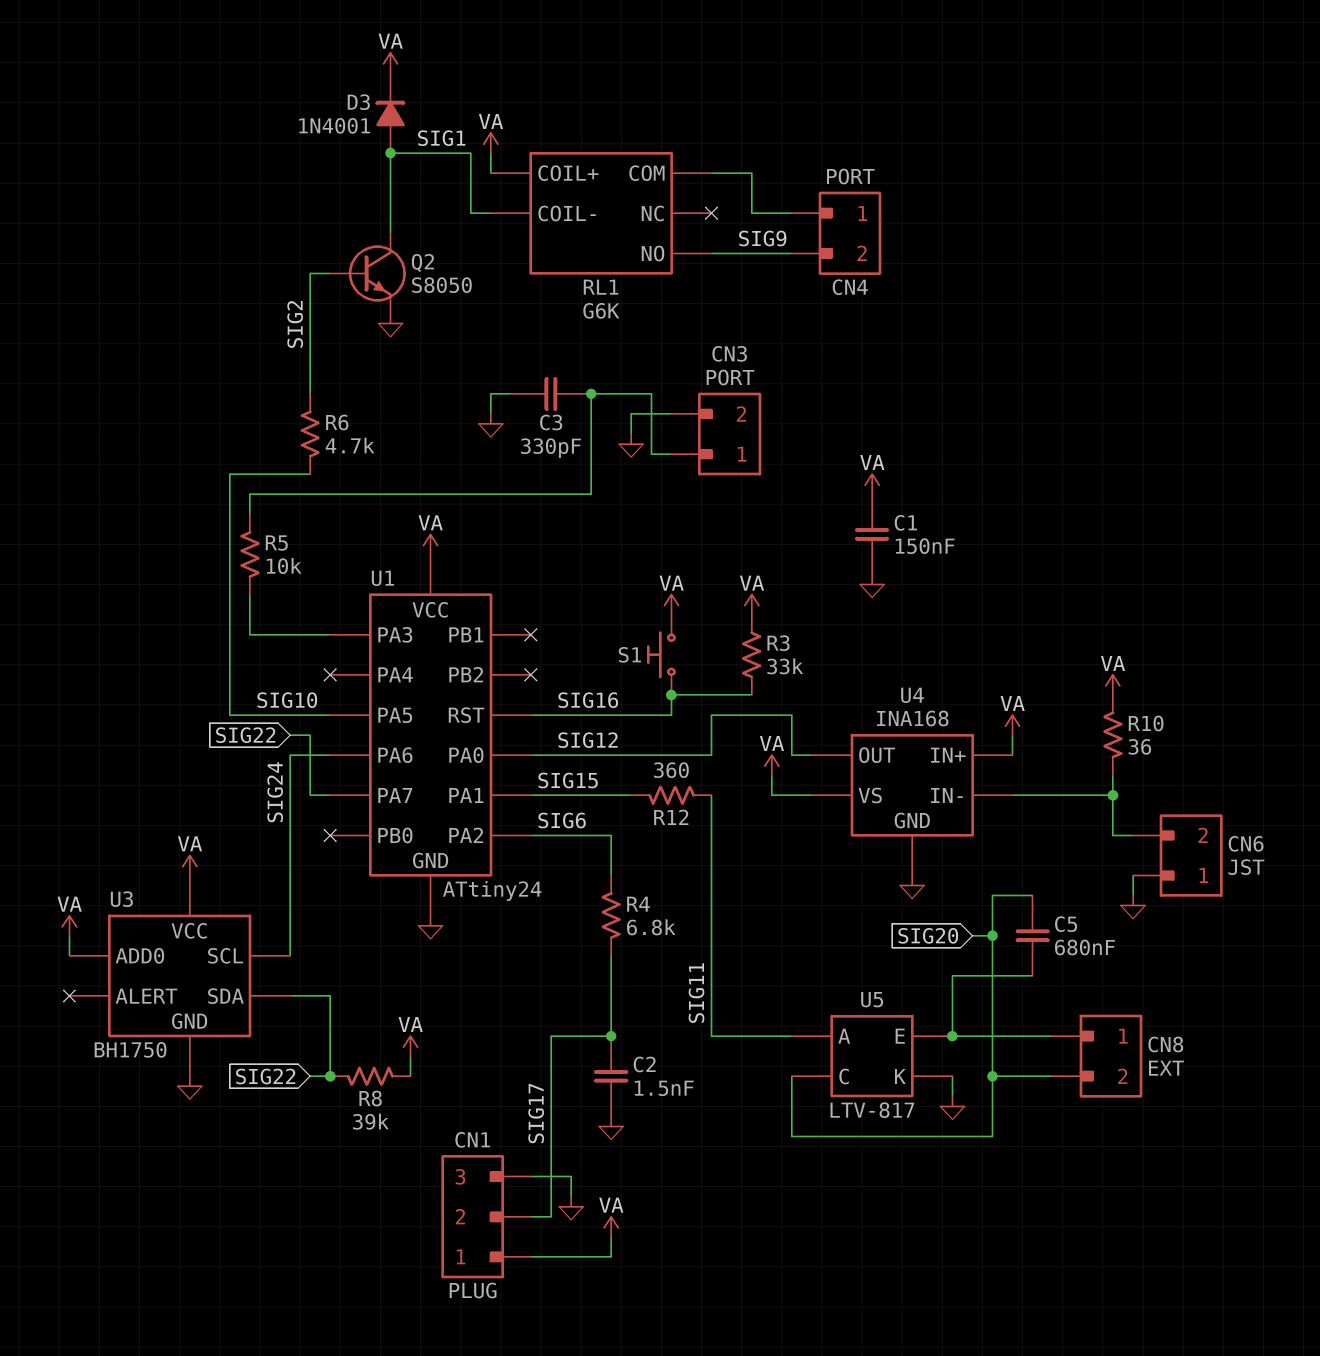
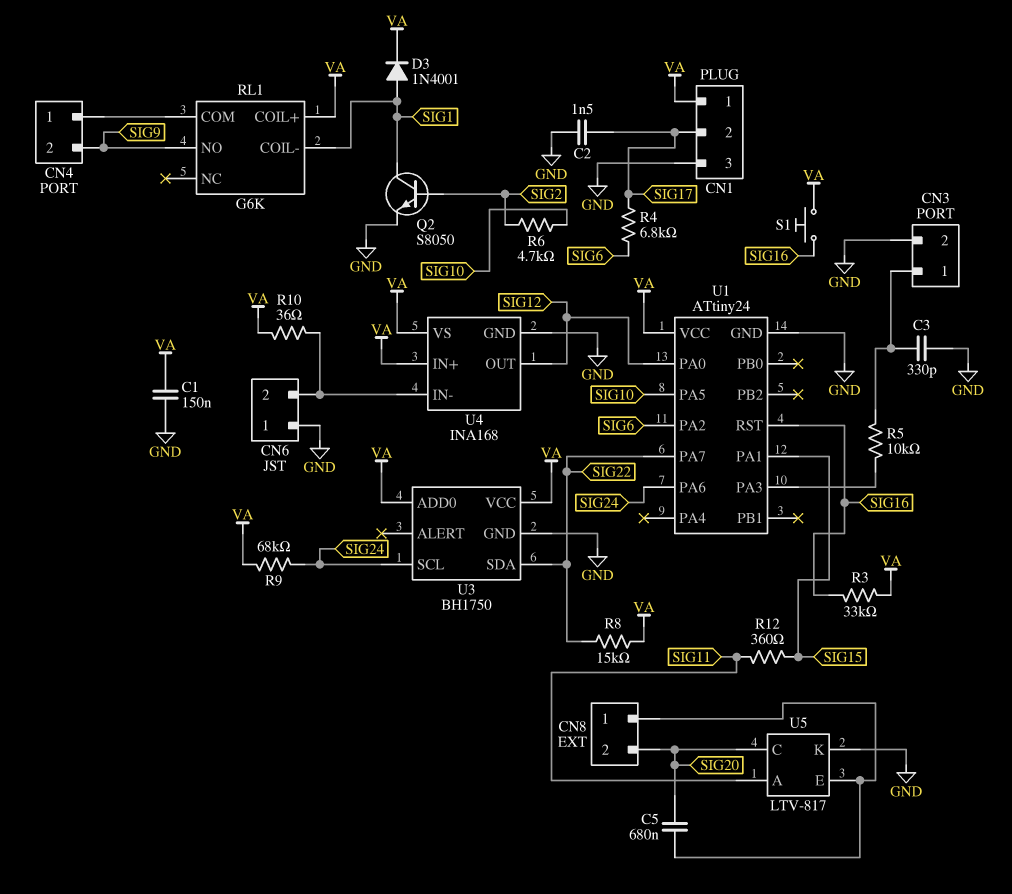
R8: 39k (SIG22, VA) -> 15k (SIG22, VA)
R9: none -> 68k (SIG24, VA)

